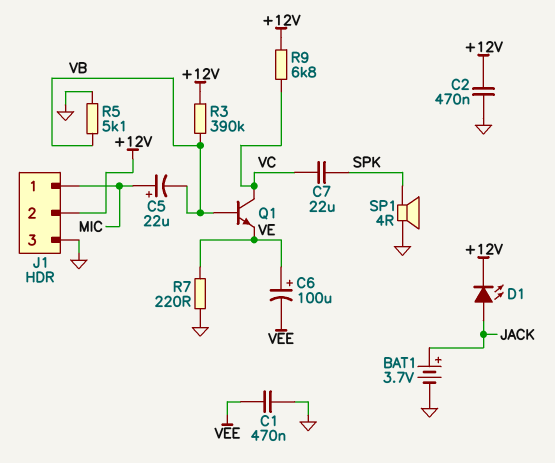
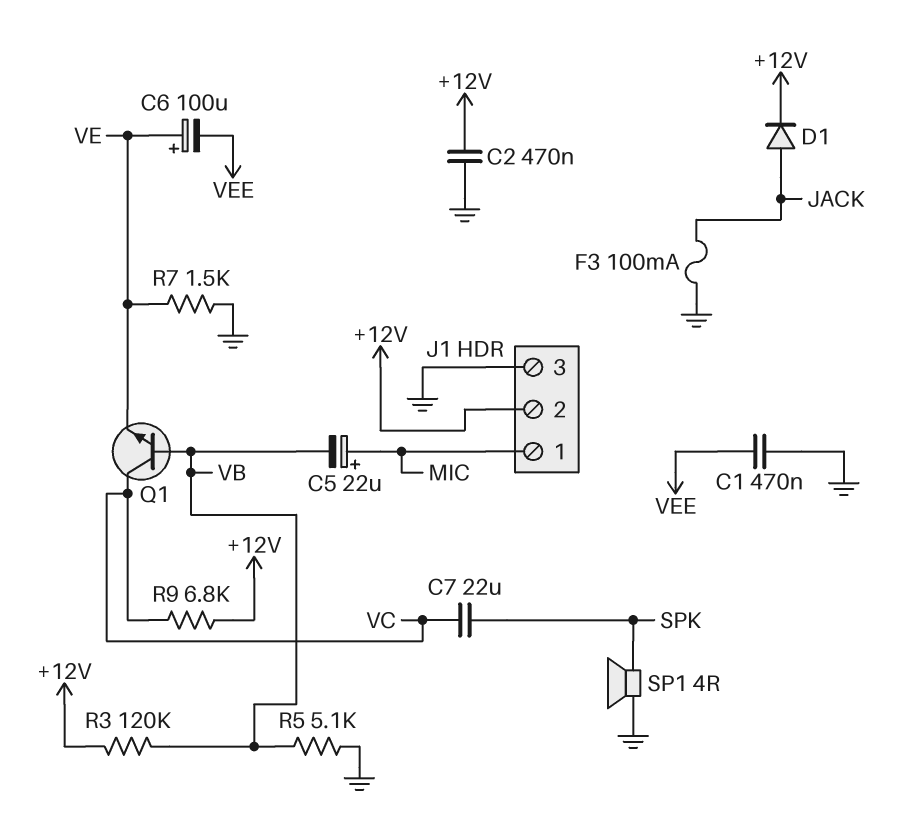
BAT1: 3.7V (plus JACK, minus GND) -> none
D1: LED (A JACK, K +12V) -> diode (A JACK, K +12V)
F3: none -> 100mA (GND, JACK)
R3: 390k (+12V, VB) -> 120k (+12V, VB)
R7: 220 (GND, VE) -> 1.5k (GND, VE)

